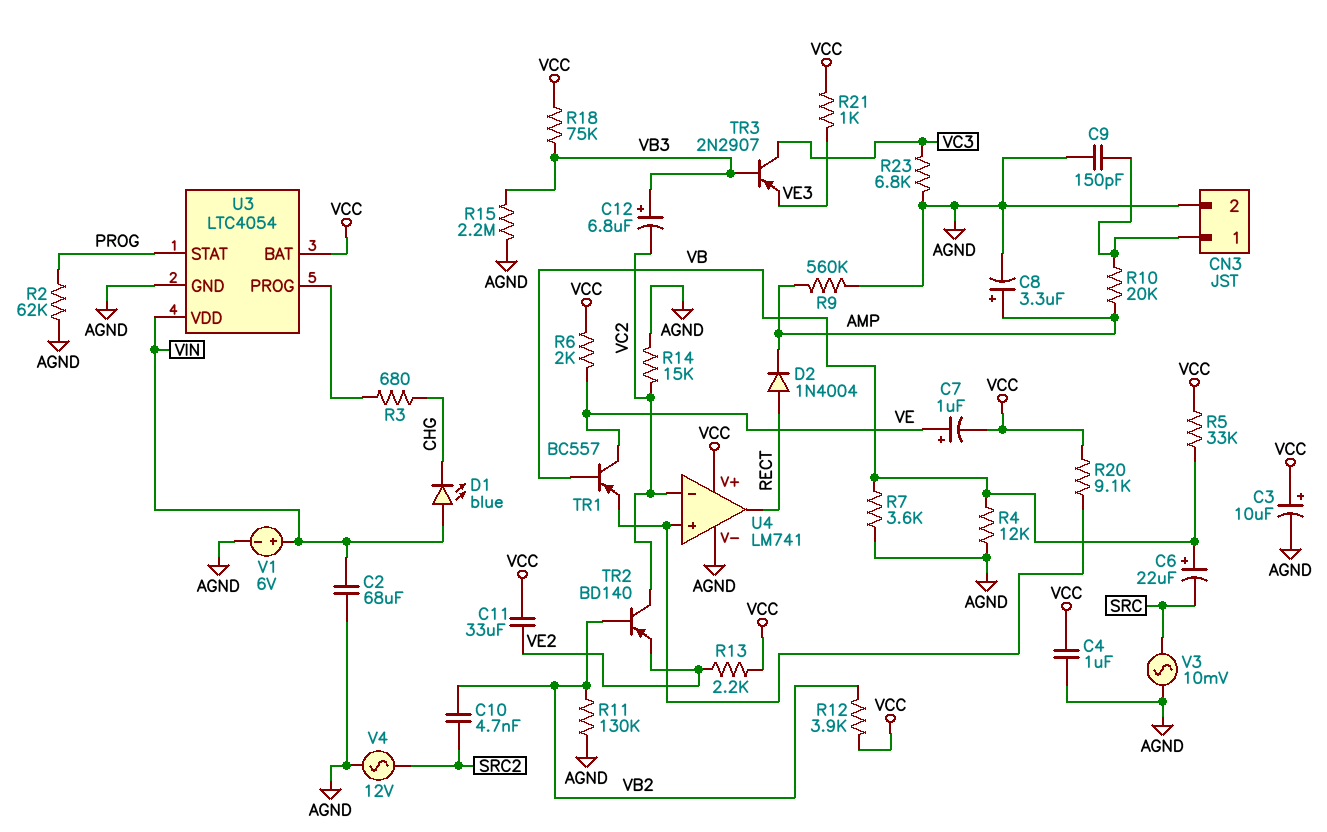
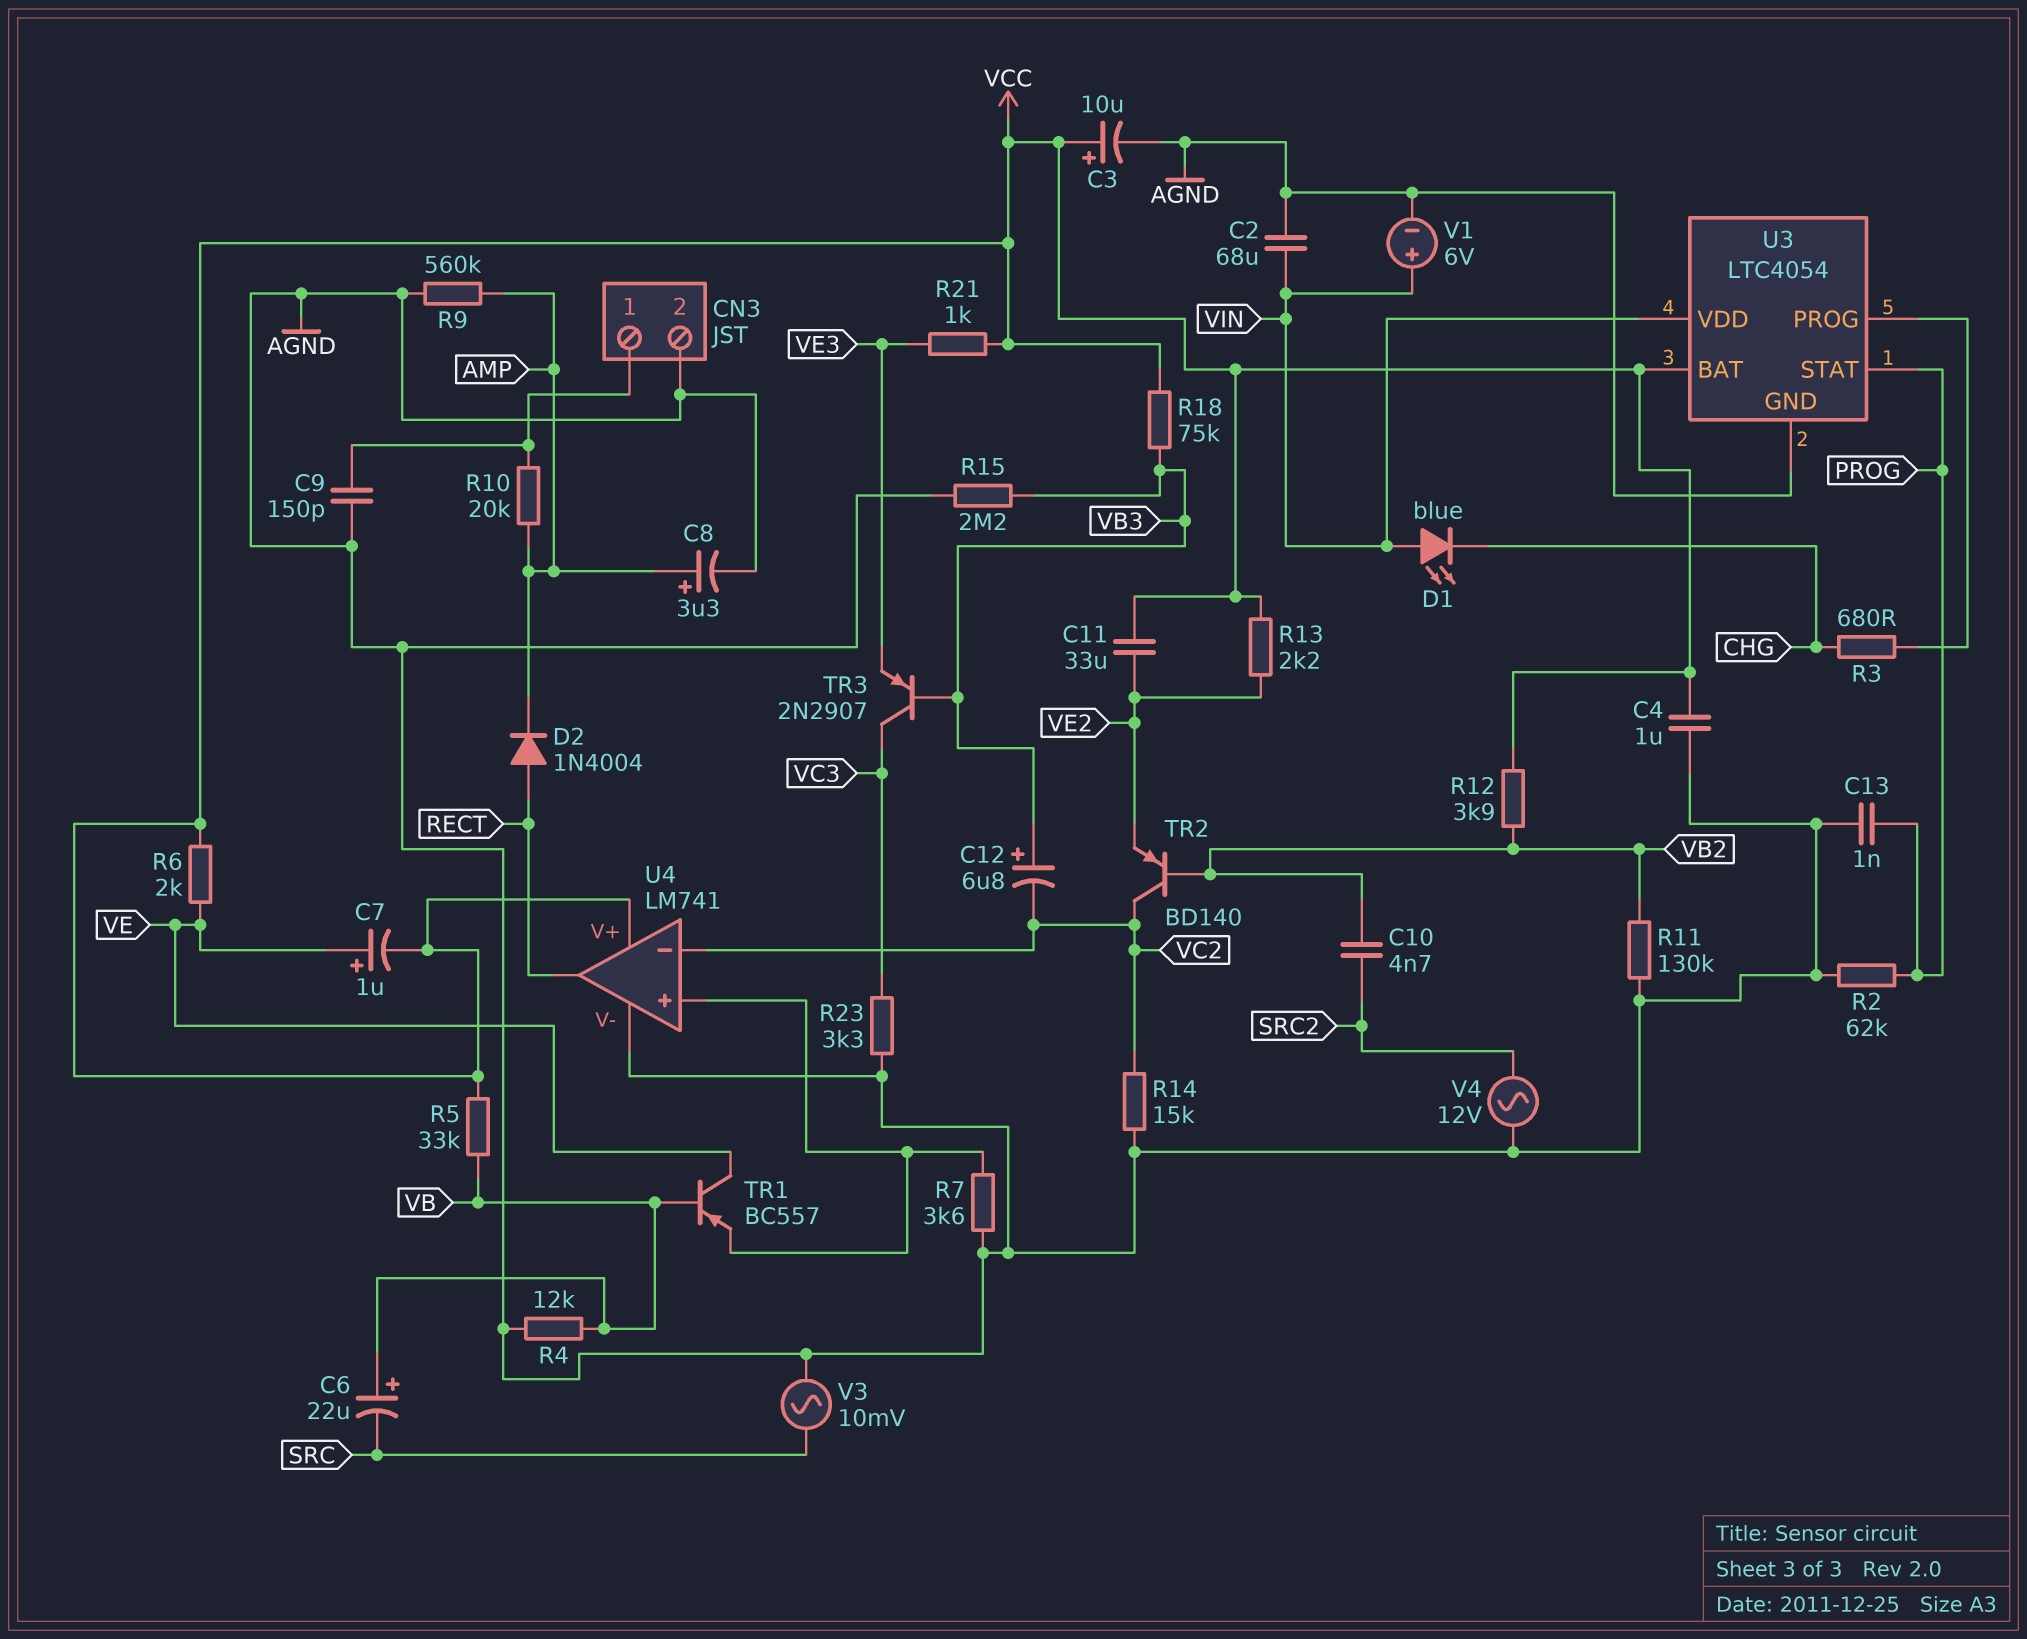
C13: none -> 1nF (AGND, PROG)
R7: 3.6k (AGND, VB) -> 3.6k (AGND, U4/in+)
R20: 9.1k (U4/in+, VCC) -> none
R23: 6.8k (AGND, VC3) -> 3.3k (AGND, VC3)

